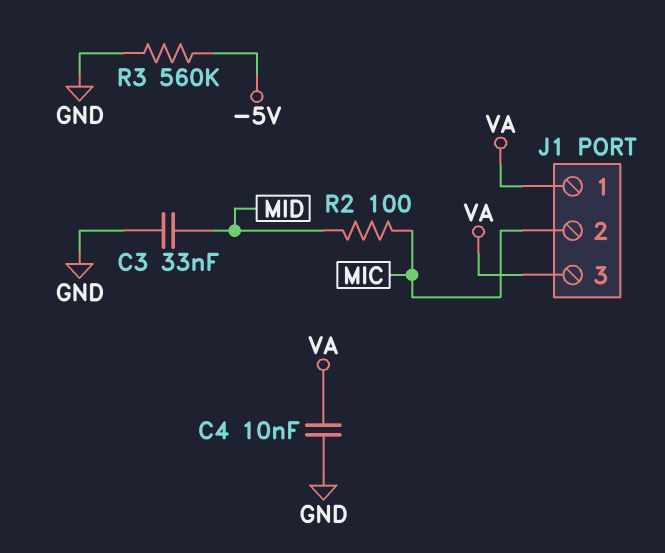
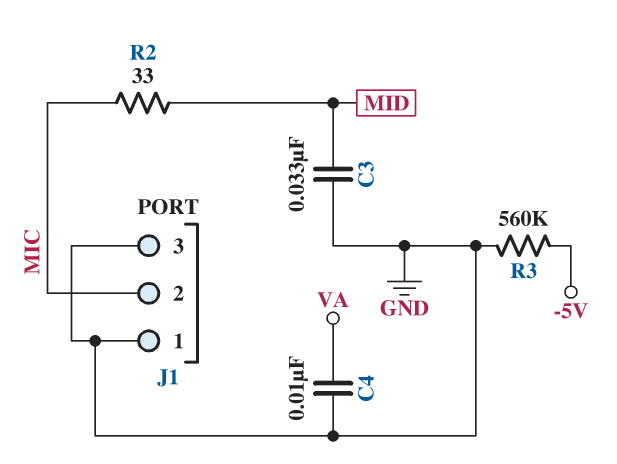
J1 pin 1: VA -> GND
J1 pin 3: VA -> GND
R2: 100 (MIC, MID) -> 33 (MIC, MID)

